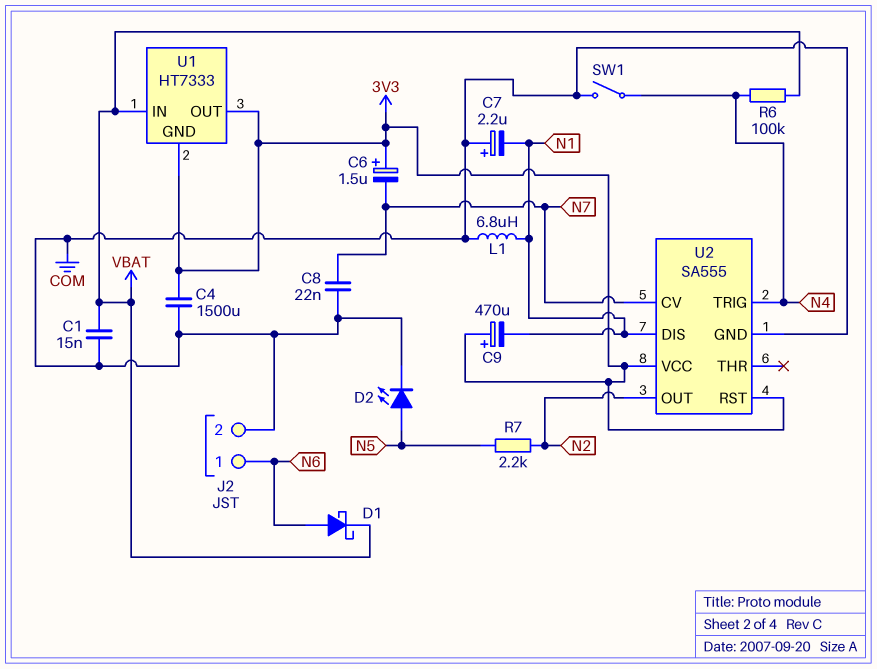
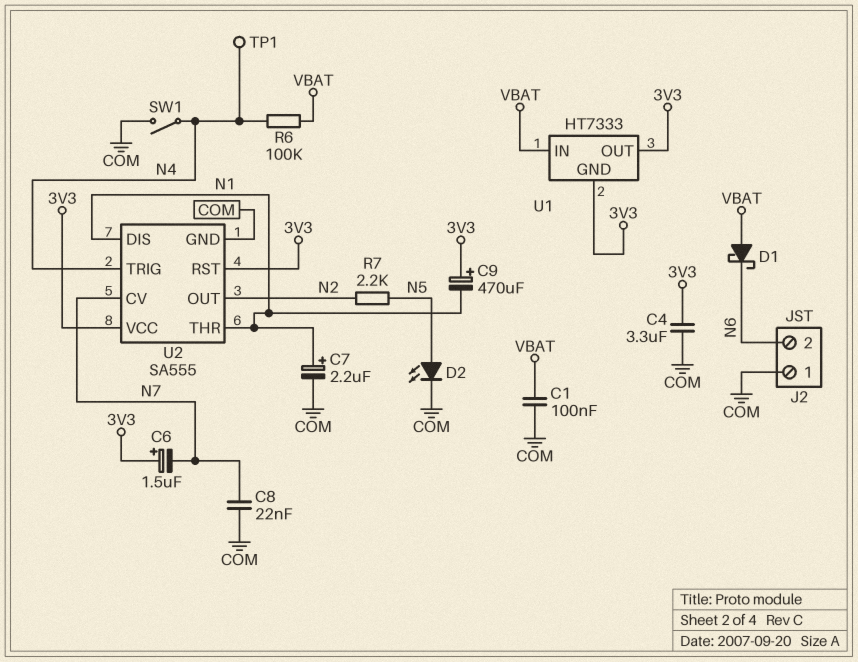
C1: 15nF (COM, VBAT) -> 100nF (COM, VBAT)
C4: 1500uF (3V3, COM) -> 3.3uF (3V3, COM)
C7: 2.2uF (plus COM, minus N1) -> 2.2uF (plus N1, minus COM)
D1: schottky (A N6, K VBAT) -> schottky (A VBAT, K N6)
J2 pin 1: N6 -> COM
J2 pin 2: COM -> N6
L1: 6.8uH (COM, N1) -> none
TP1: none -> test point (N4)
U2 pin THR: none -> N1

